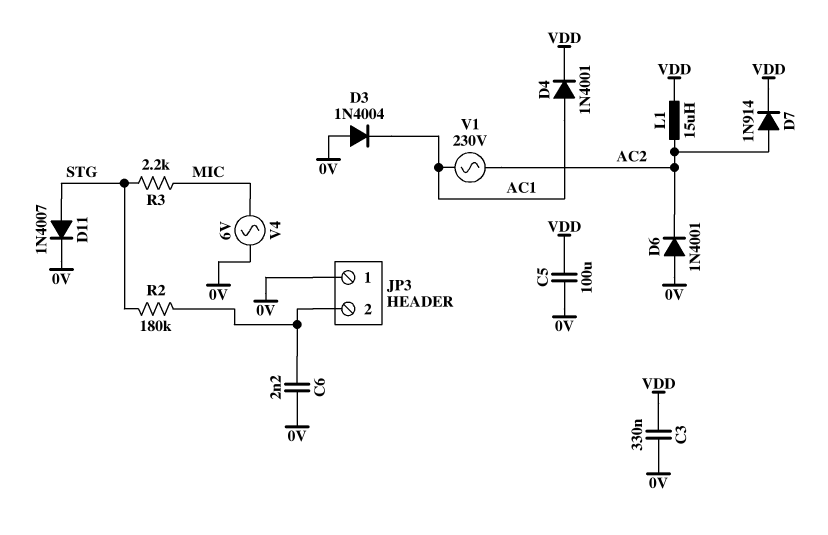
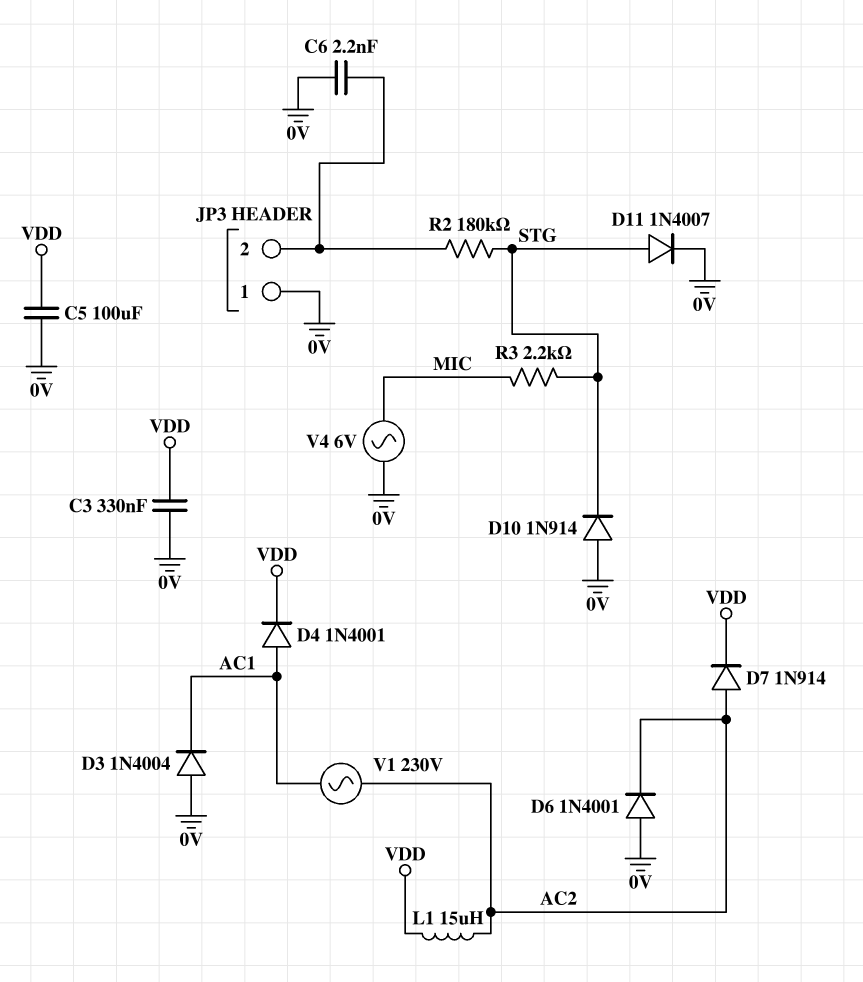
D10: none -> diode 1N914 (A 0V, K STG)

